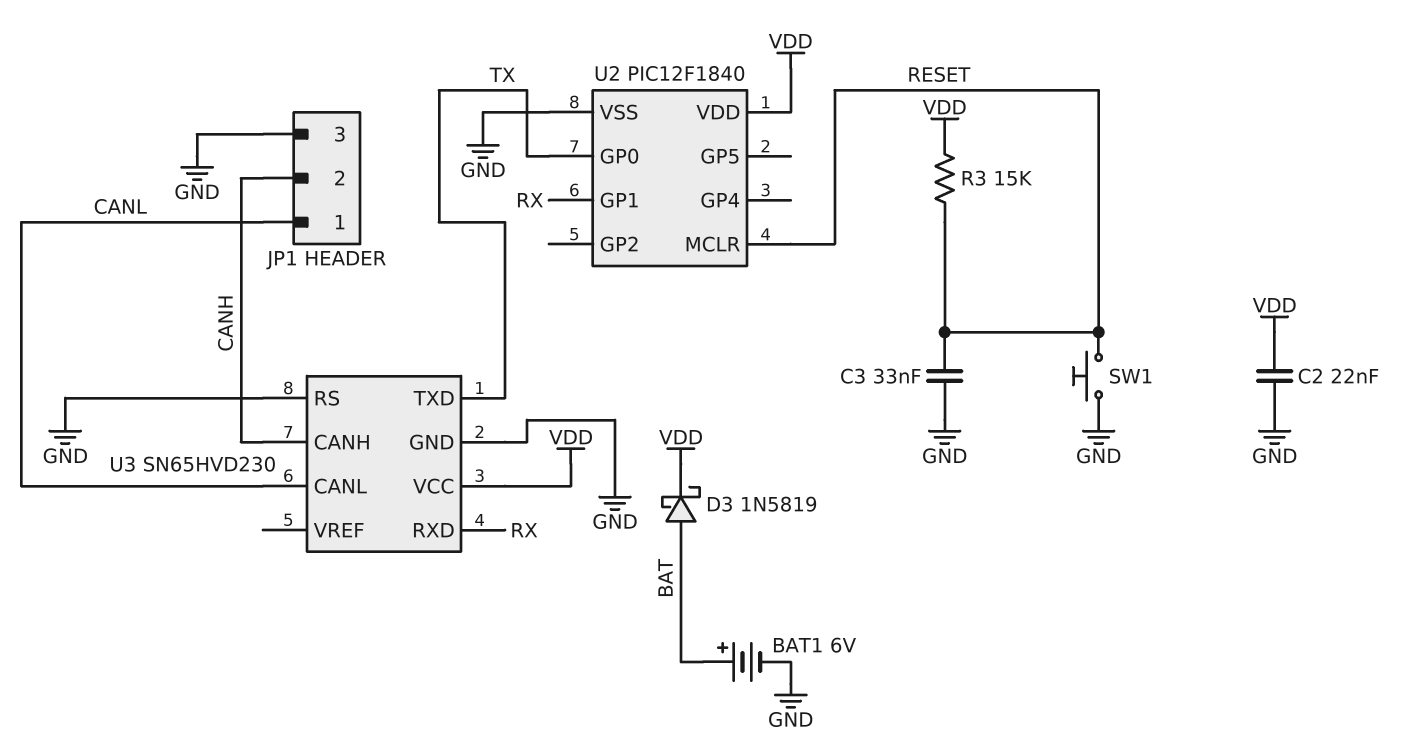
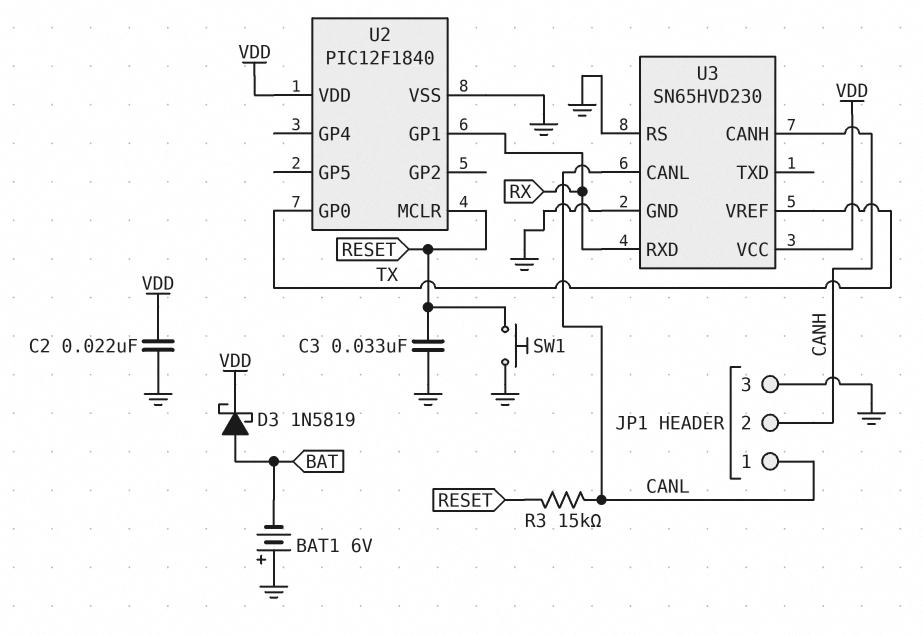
BAT1: 6V (plus BAT, minus GND) -> 6V (plus GND, minus BAT)
R3: 15k (RESET, VDD) -> 15k (CANL, RESET)
U3 pin TXD: TX -> none
U3 pin VREF: none -> TX

